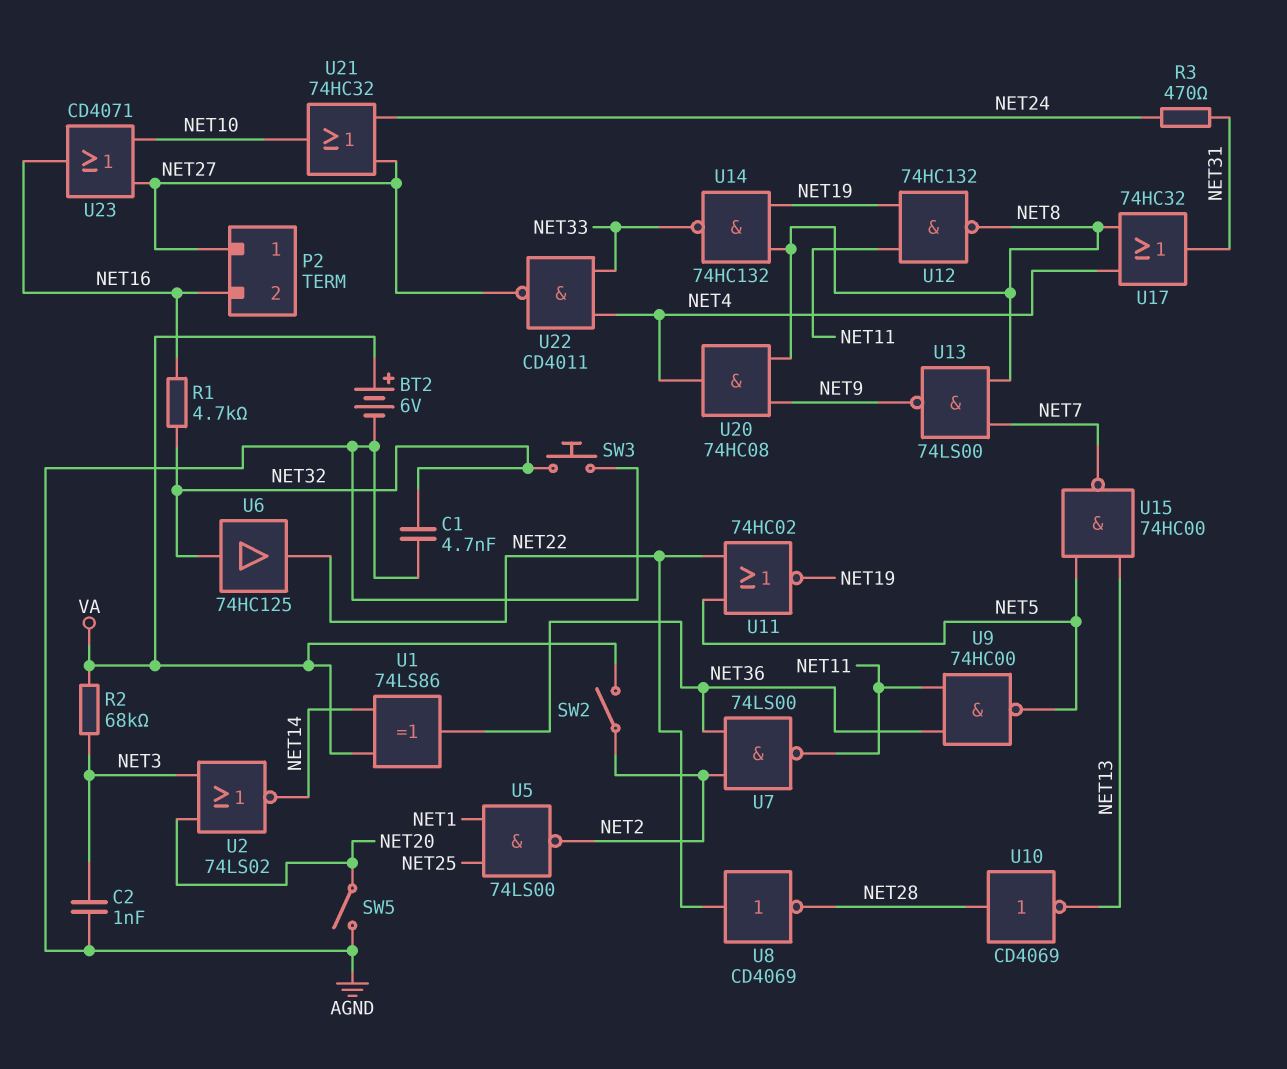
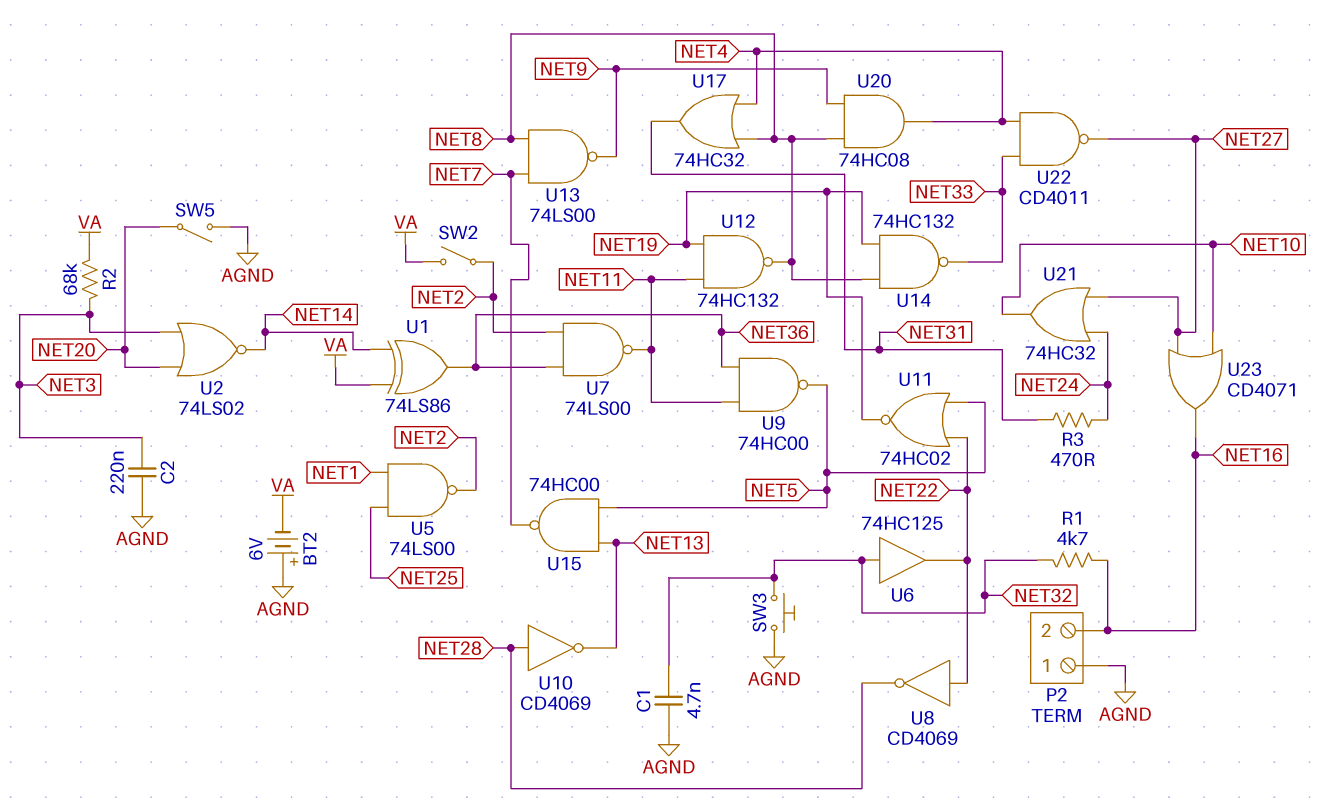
BT2: 6V (plus VA, minus AGND) -> 6V (plus AGND, minus VA)
C2: 1nF (AGND, NET3) -> 220nF (AGND, NET3)
P2 pin 1: NET27 -> AGND

